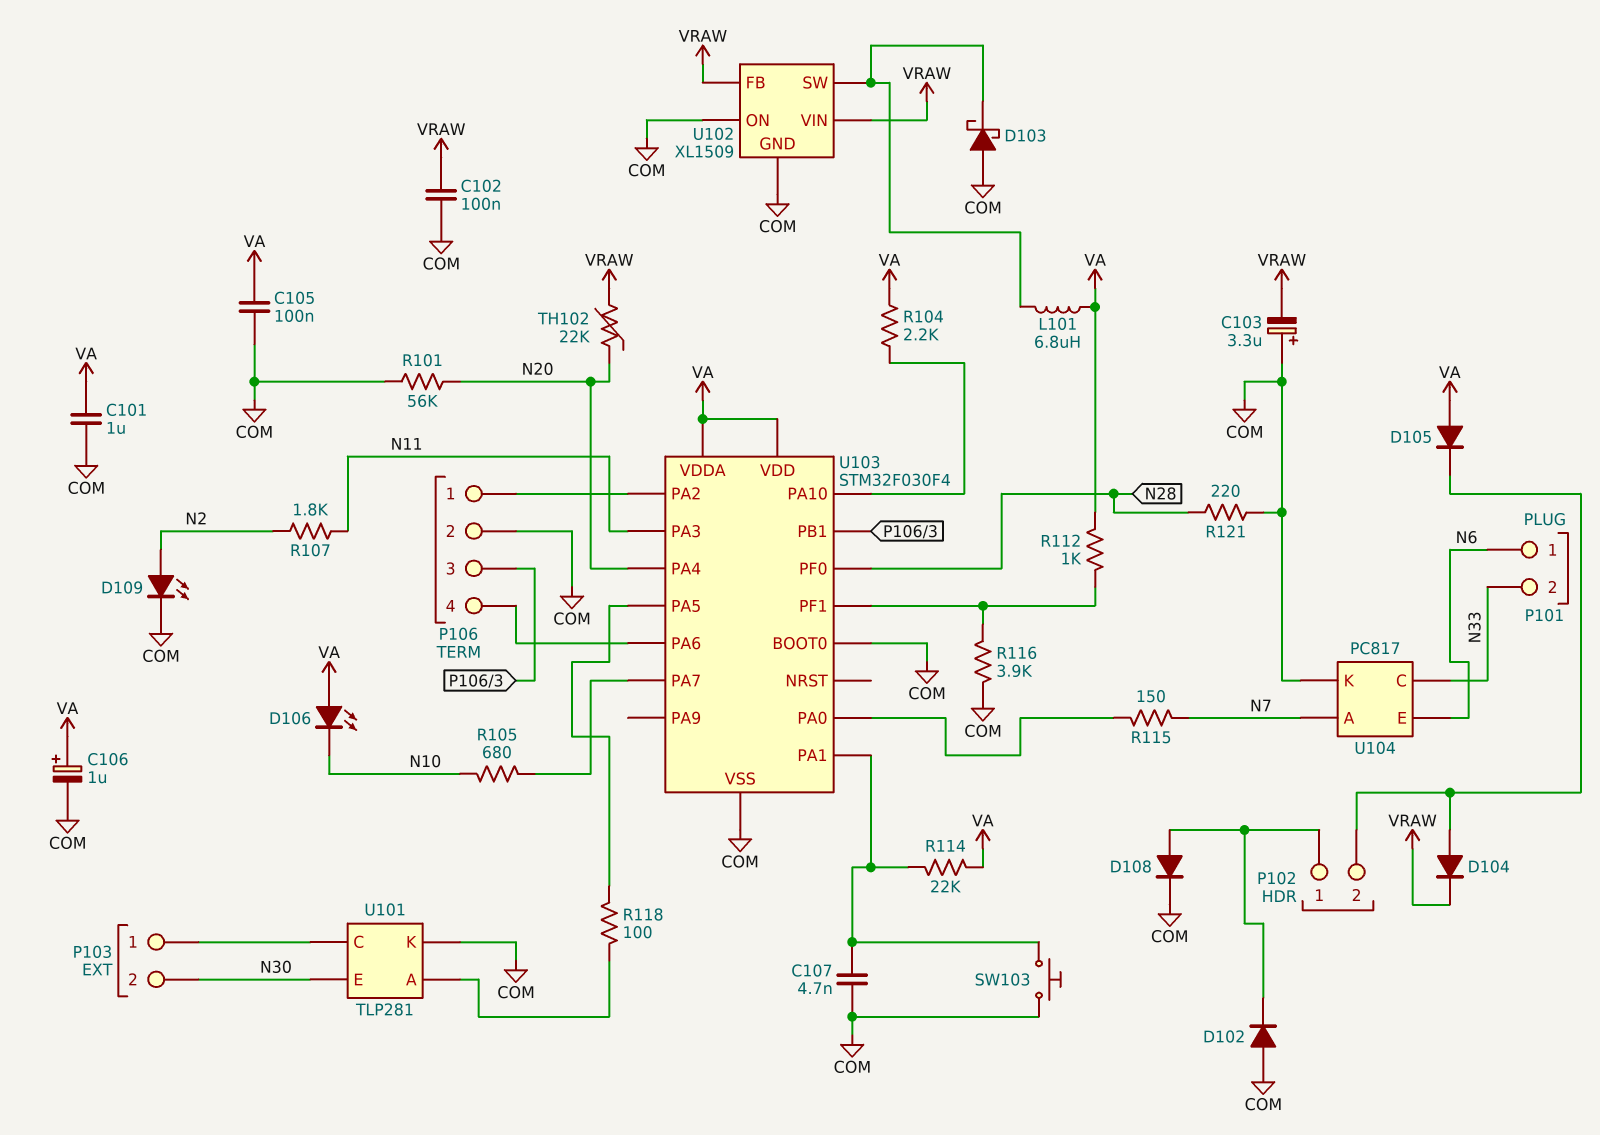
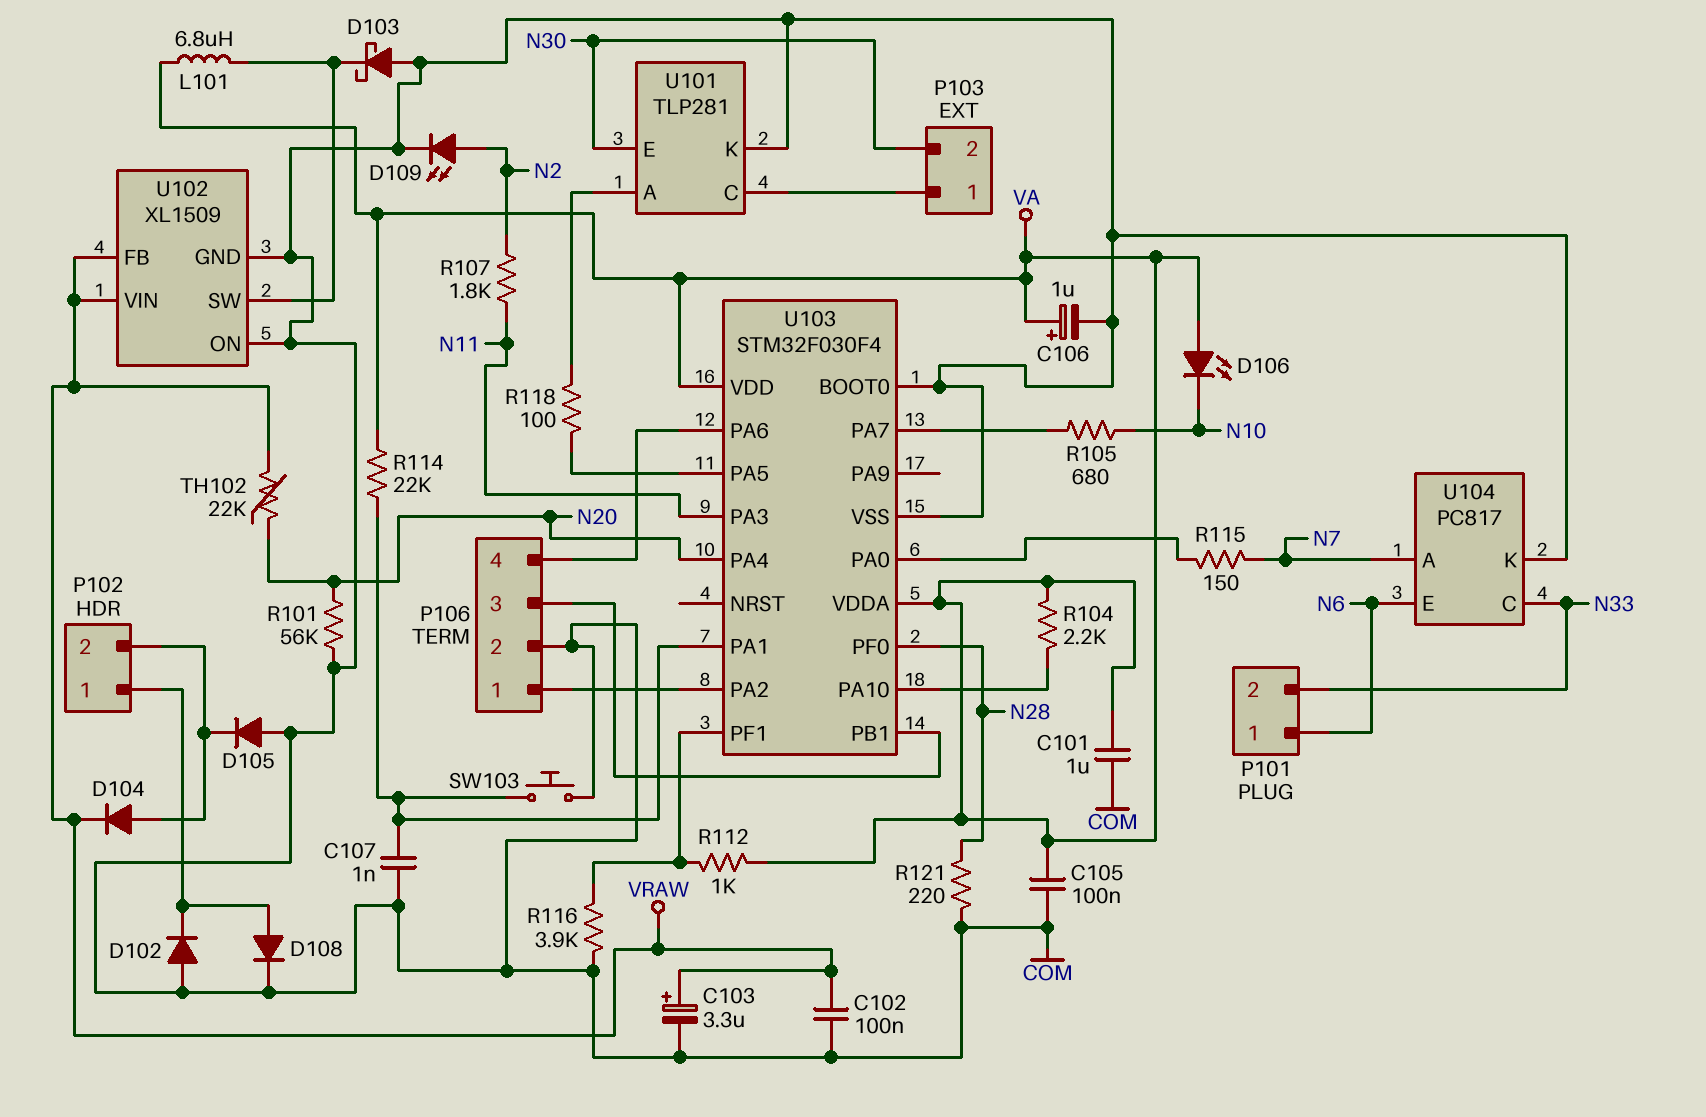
C103: 3.3uF (plus COM, minus VRAW) -> 3.3uF (plus VRAW, minus COM)
C107: 4.7nF (COM, U103/PA1) -> 1nF (COM, U103/PA1)
D105: diode (A VA, K P102/2) -> diode (A COM, K P102/2)

